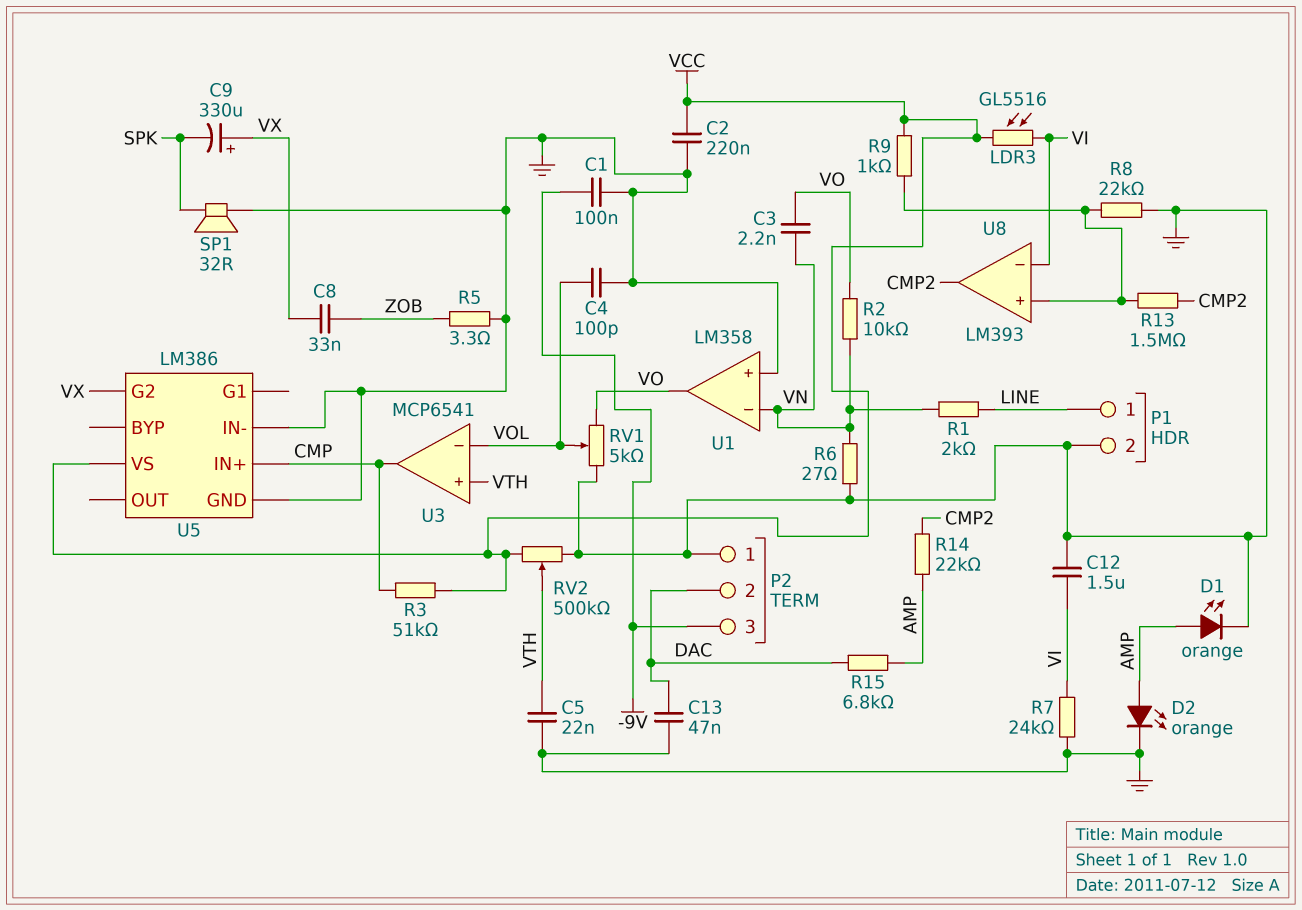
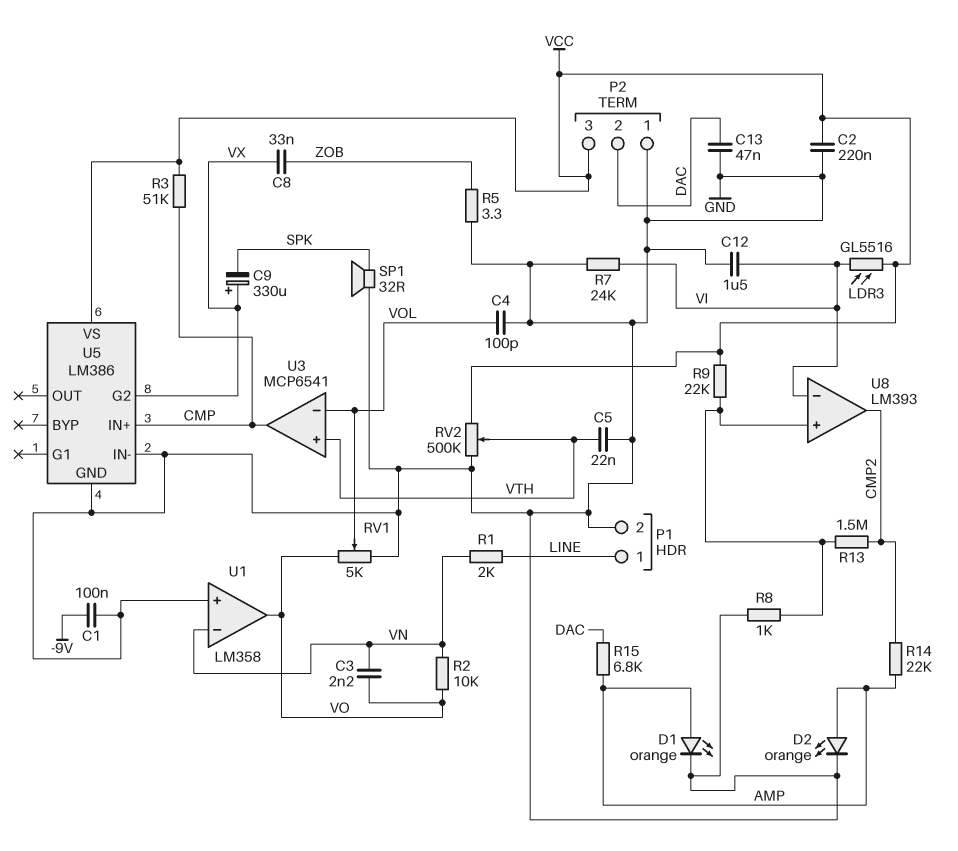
P2 pin 3: -9V -> VCC
R6: 27 (GND, VN) -> none
R8: 22k (GND, U8/in+) -> 1k (GND, U8/in+)
R9: 1k (U8/in+, VCC) -> 22k (U8/in+, VCC)

